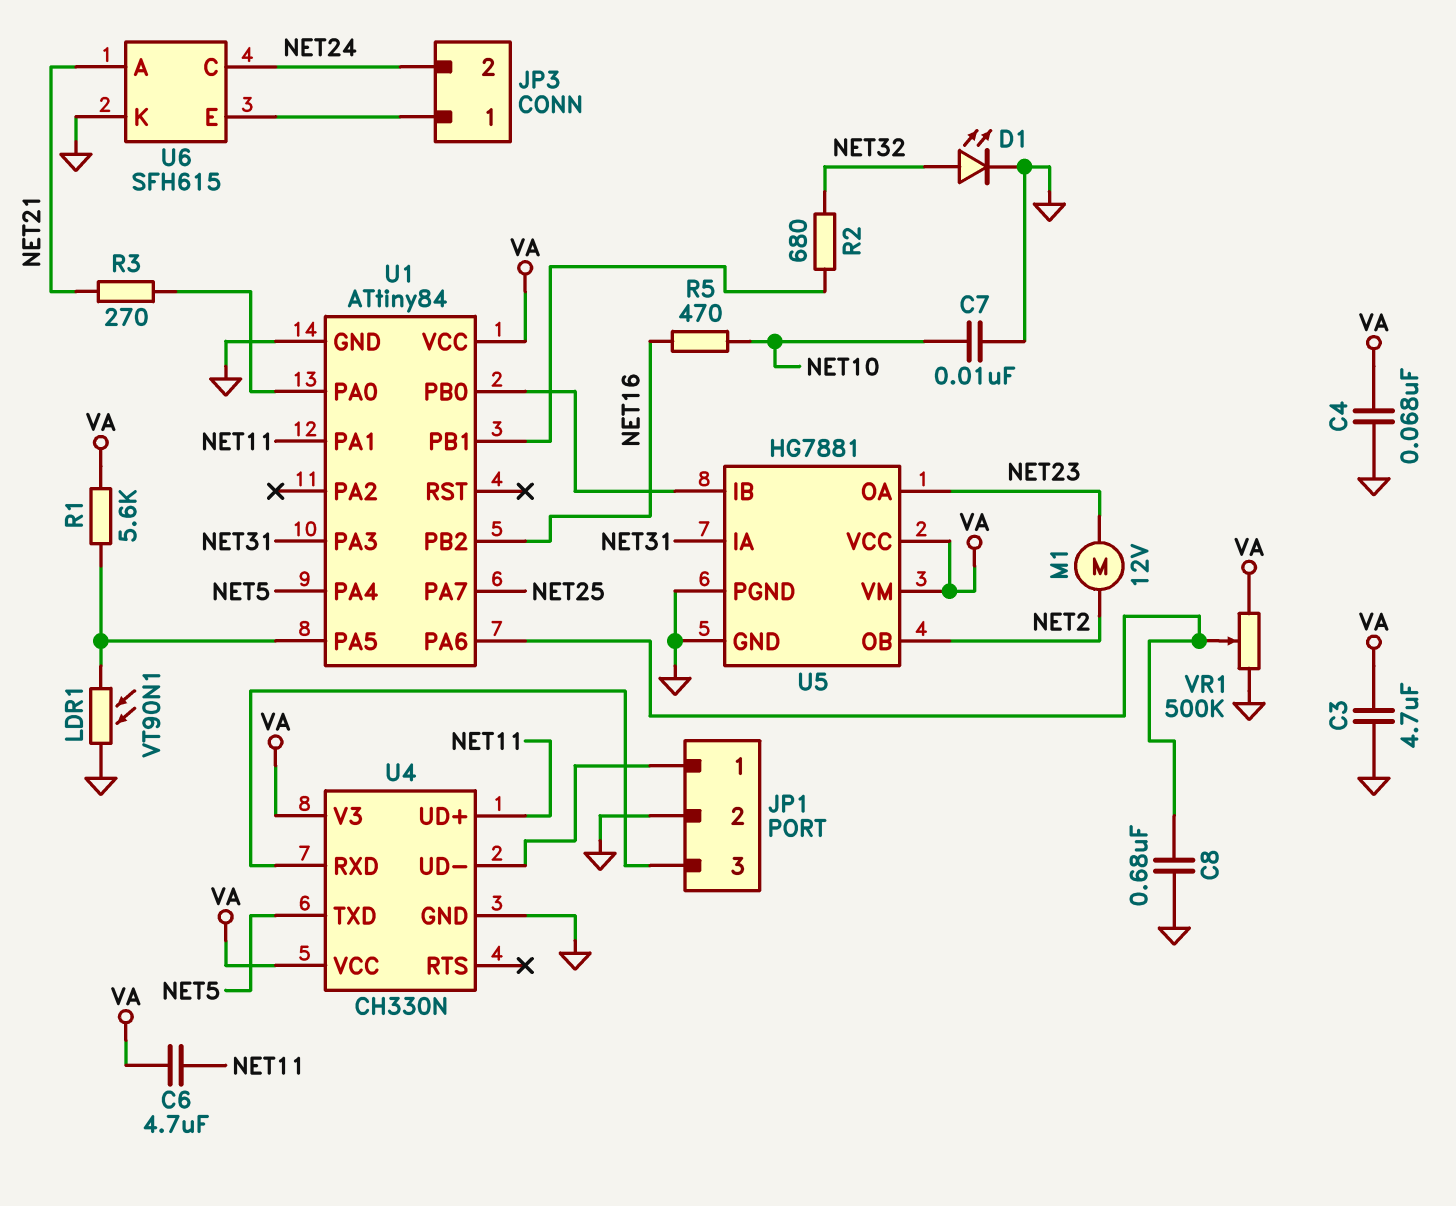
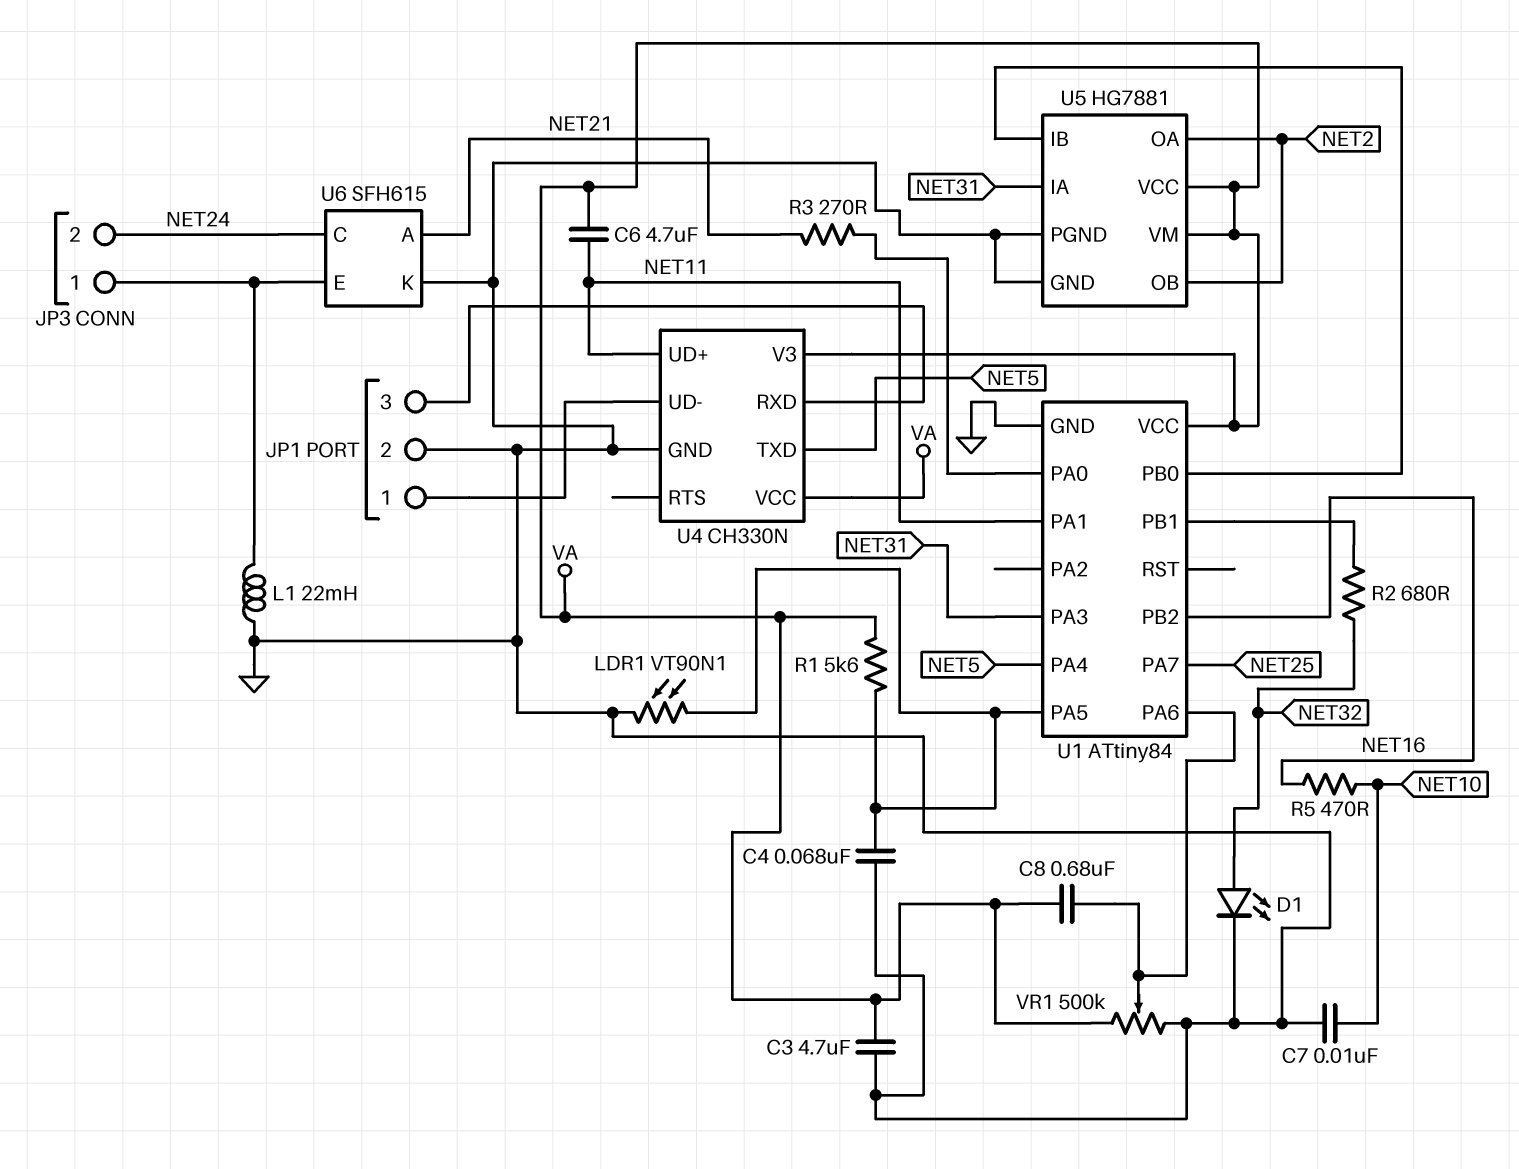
C4: 68nF (GND, VA) -> 68nF (GND, U1/PA5)
C8: 680nF (GND, U1/PA6) -> 680nF (U1/PA6, VA)
L1: none -> 22mH (GND, JP3/1)
M1: motor 12V (NET2, NET23) -> none
U5 pin OA: NET23 -> NET2

